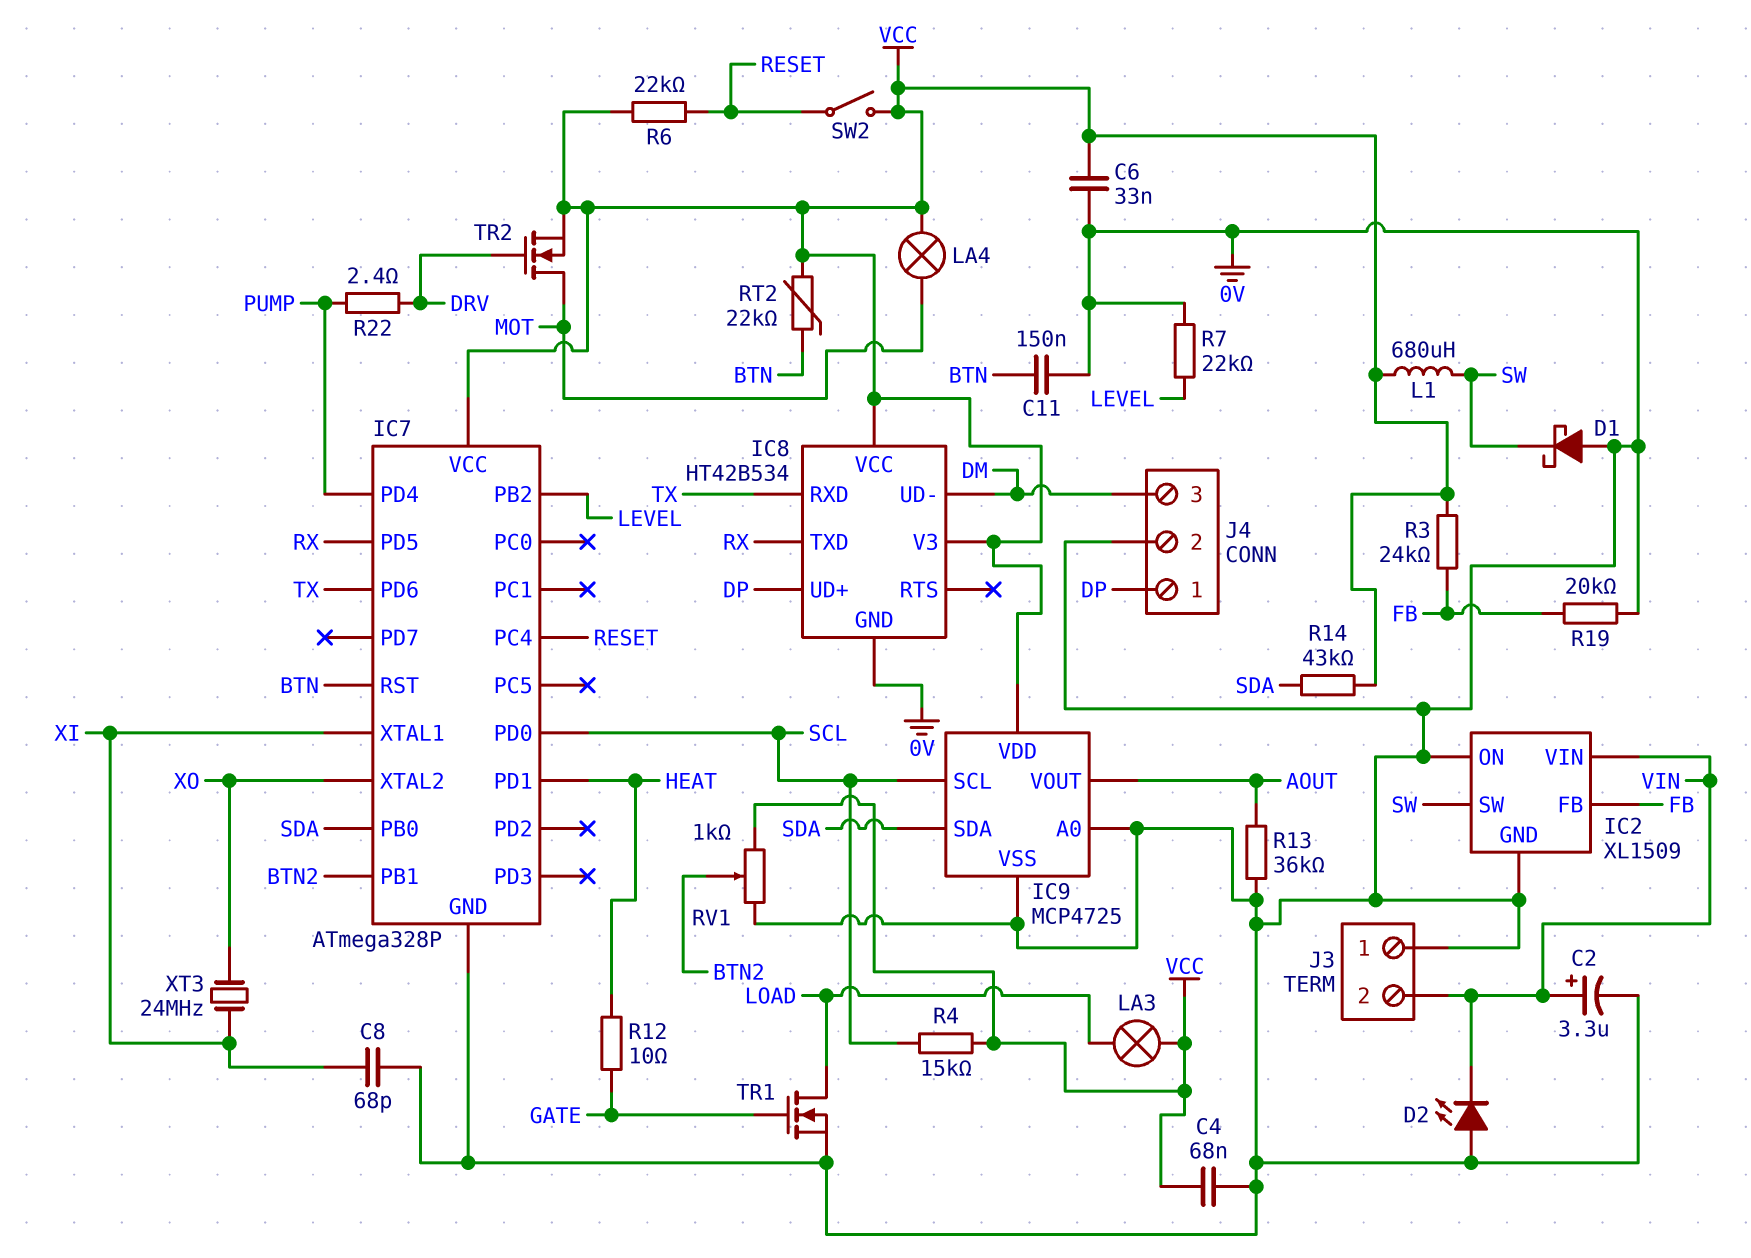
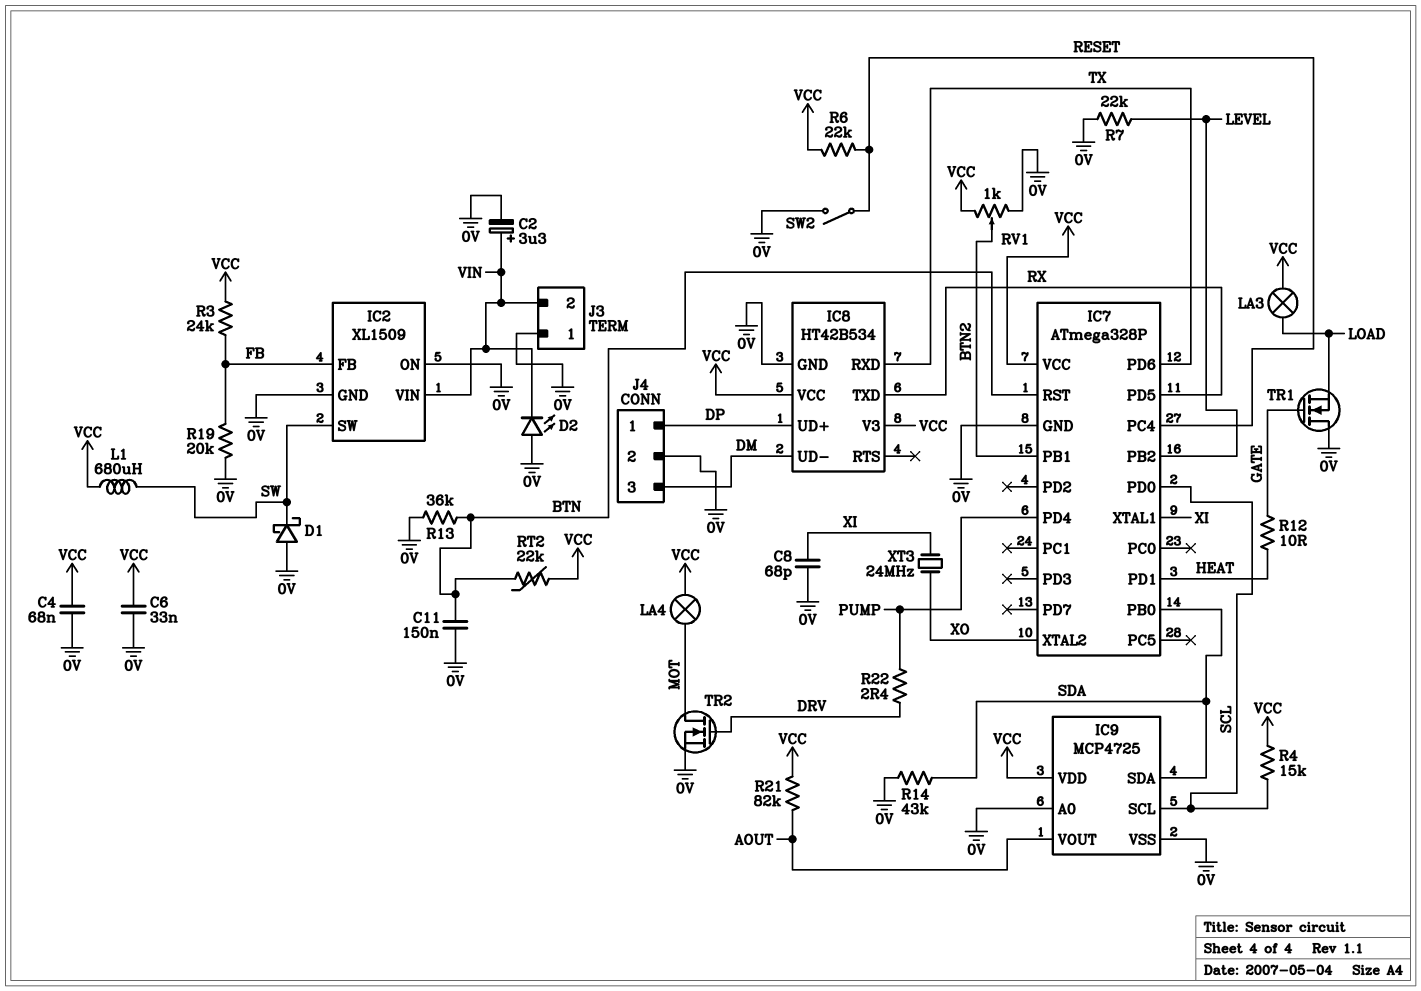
R13: 36k (0V, AOUT) -> 36k (0V, BTN)
R14: 43k (SDA, VCC) -> 43k (0V, SDA)
R21: none -> 82k (AOUT, VCC)
SW2: switch (RESET, VCC) -> switch (0V, RESET)
TR1: NMOS (G GATE, D LOAD, S 0V) -> NMOS (G GATE, D 0V, S LOAD)
TR2: NMOS (G DRV, D MOT, S VCC) -> NMOS (G DRV, D MOT, S 0V)

